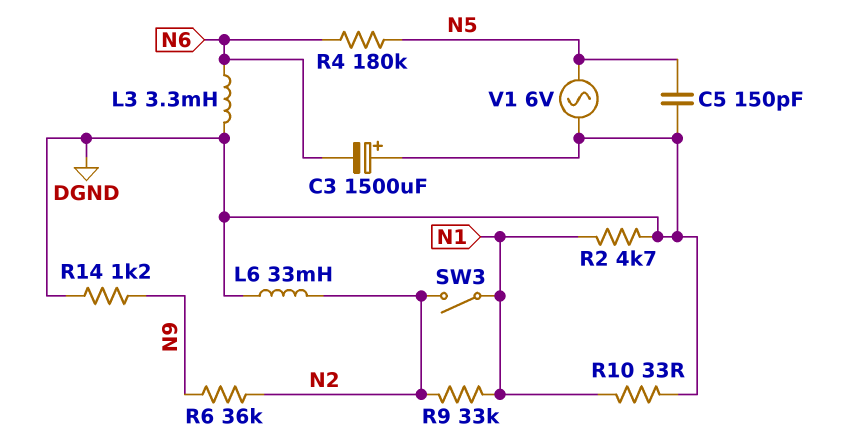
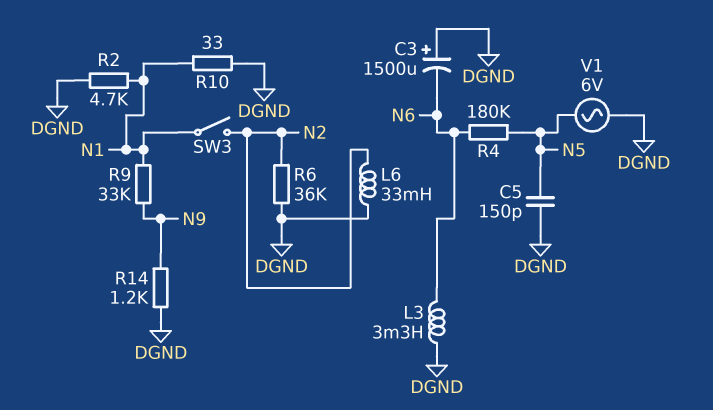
R6: 36k (N2, N9) -> 36k (DGND, N2)
R9: 33k (N1, N2) -> 33k (N1, N9)

